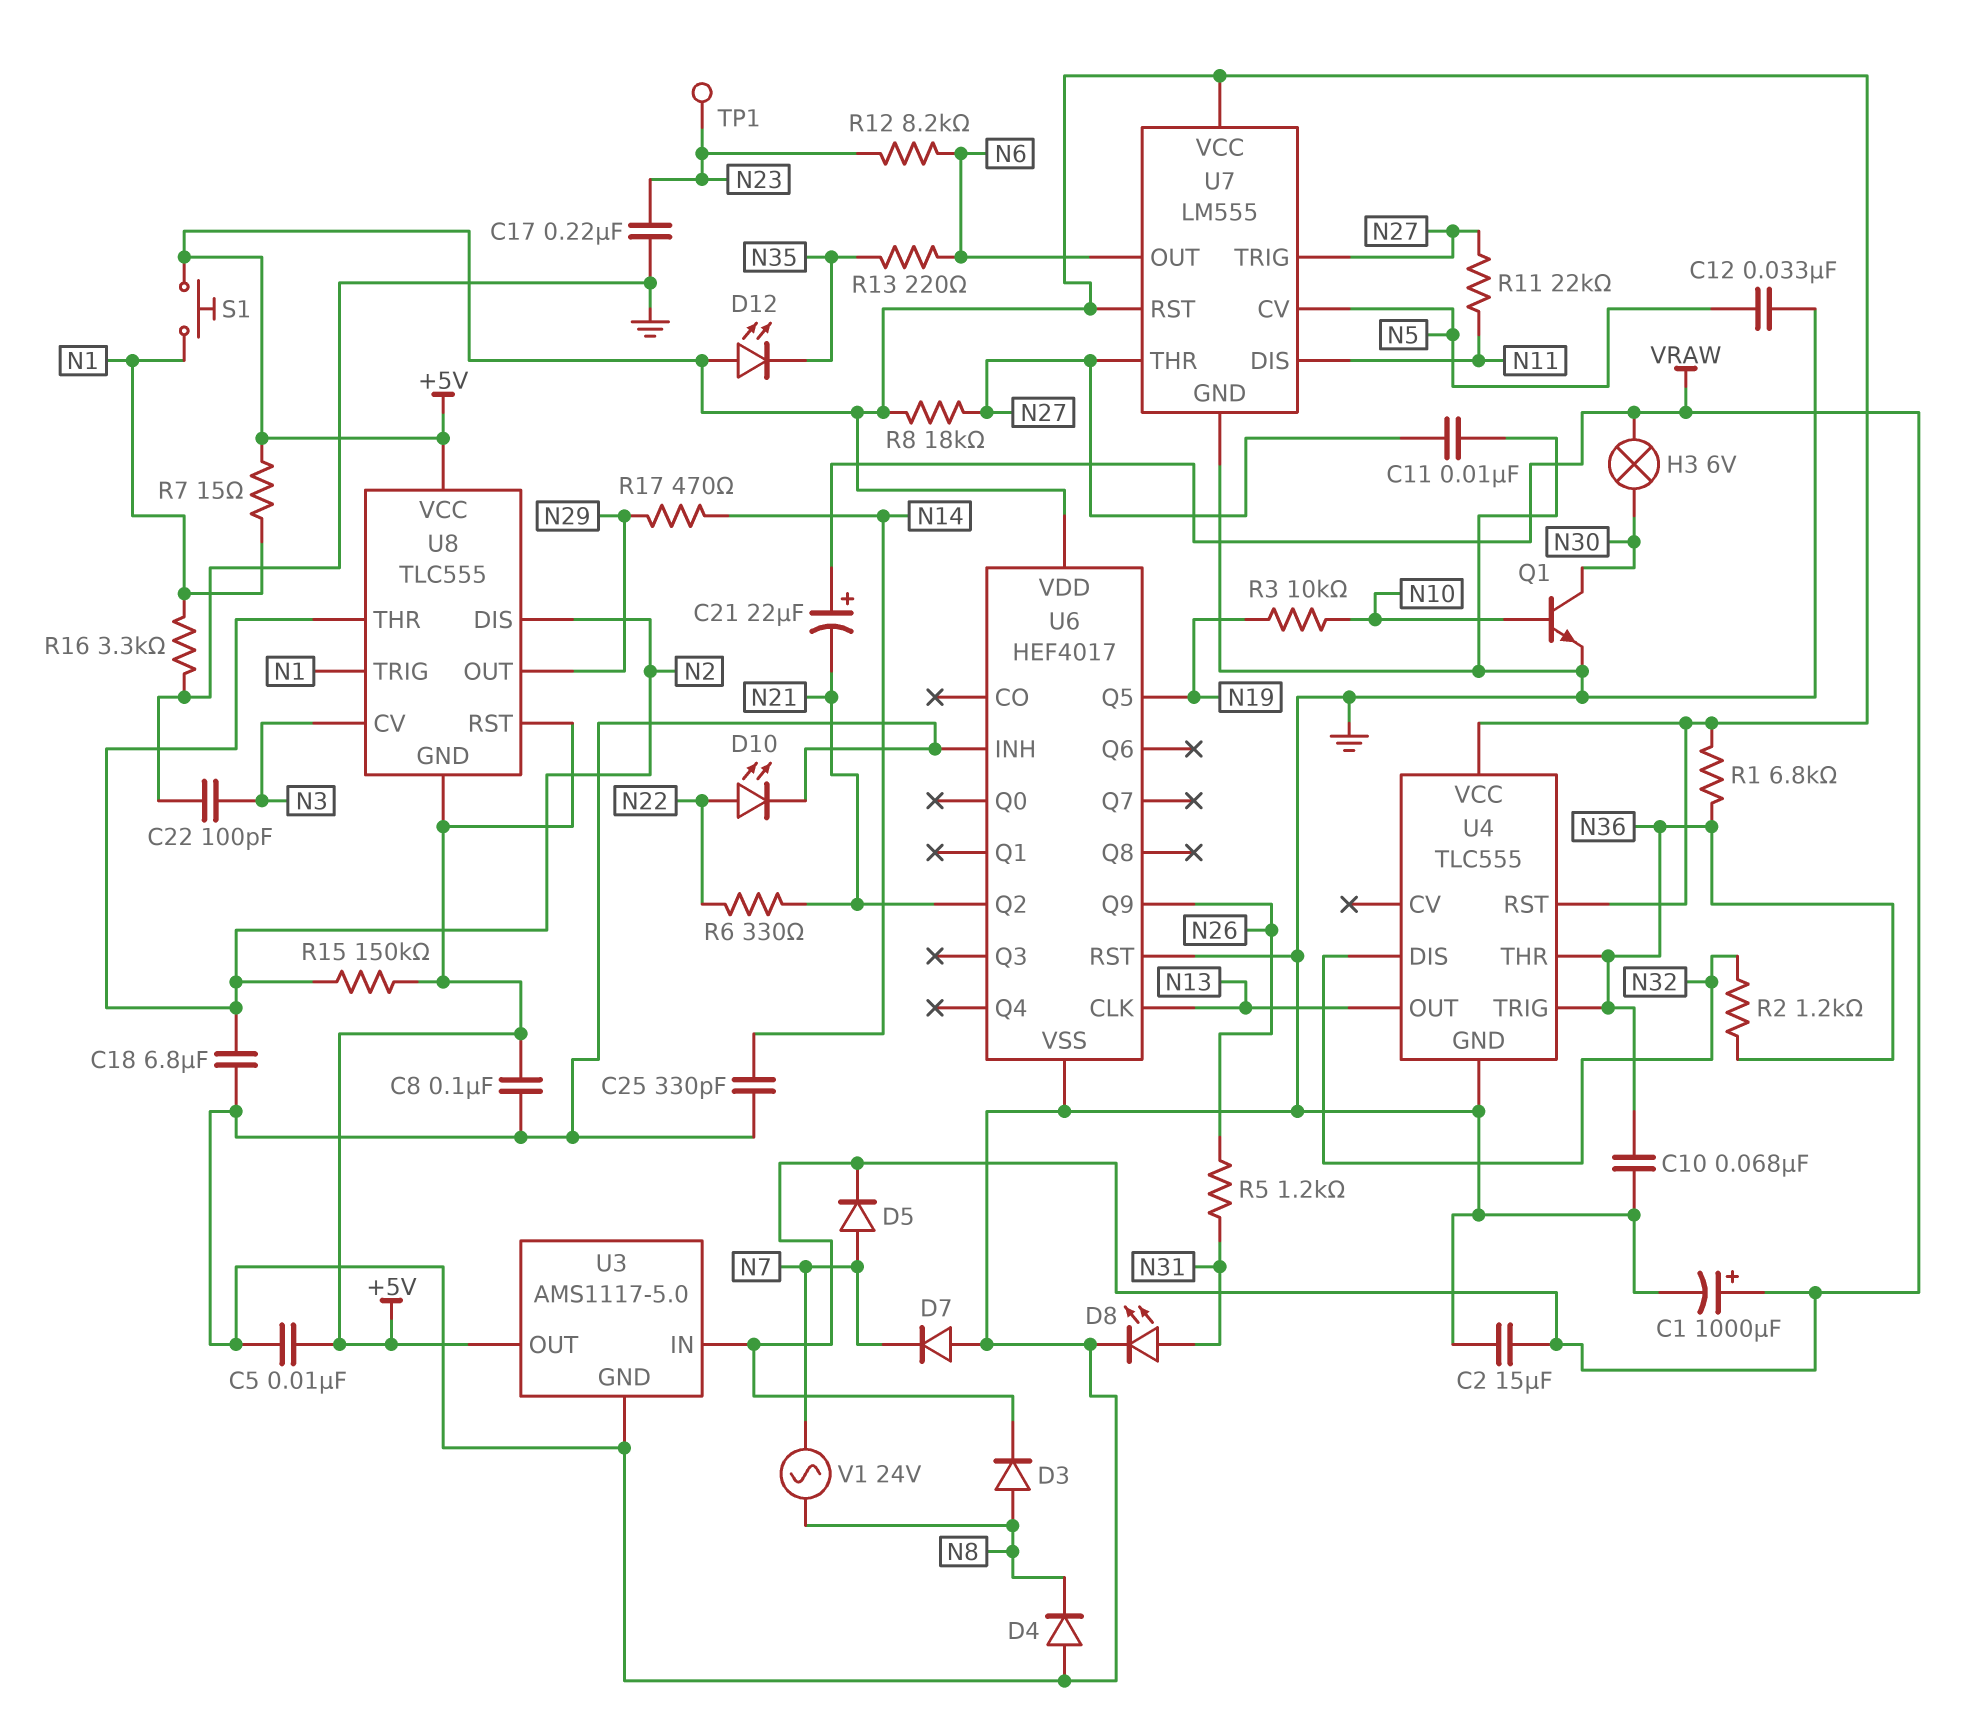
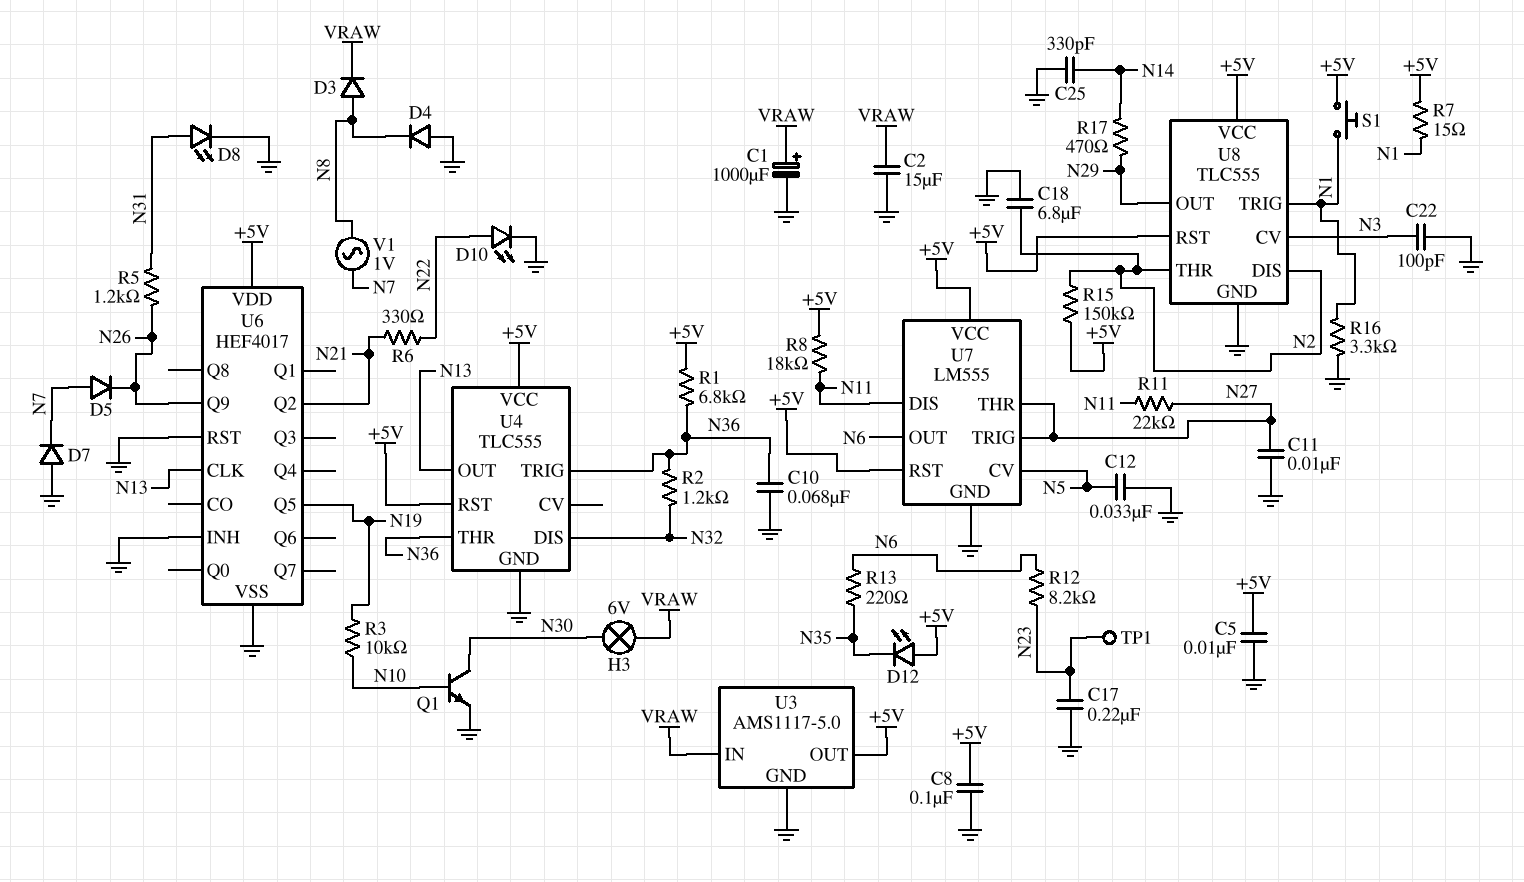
C21: 22uF (plus VRAW, minus N21) -> none
D5: diode (A N7, K VRAW) -> diode (A N7, K N26)
R8: 18k (+5V, N27) -> 18k (+5V, N11)
U8 pin GND: +5V -> GND
V1: AC 24V (N7, N8) -> AC 1V (N7, N8)

